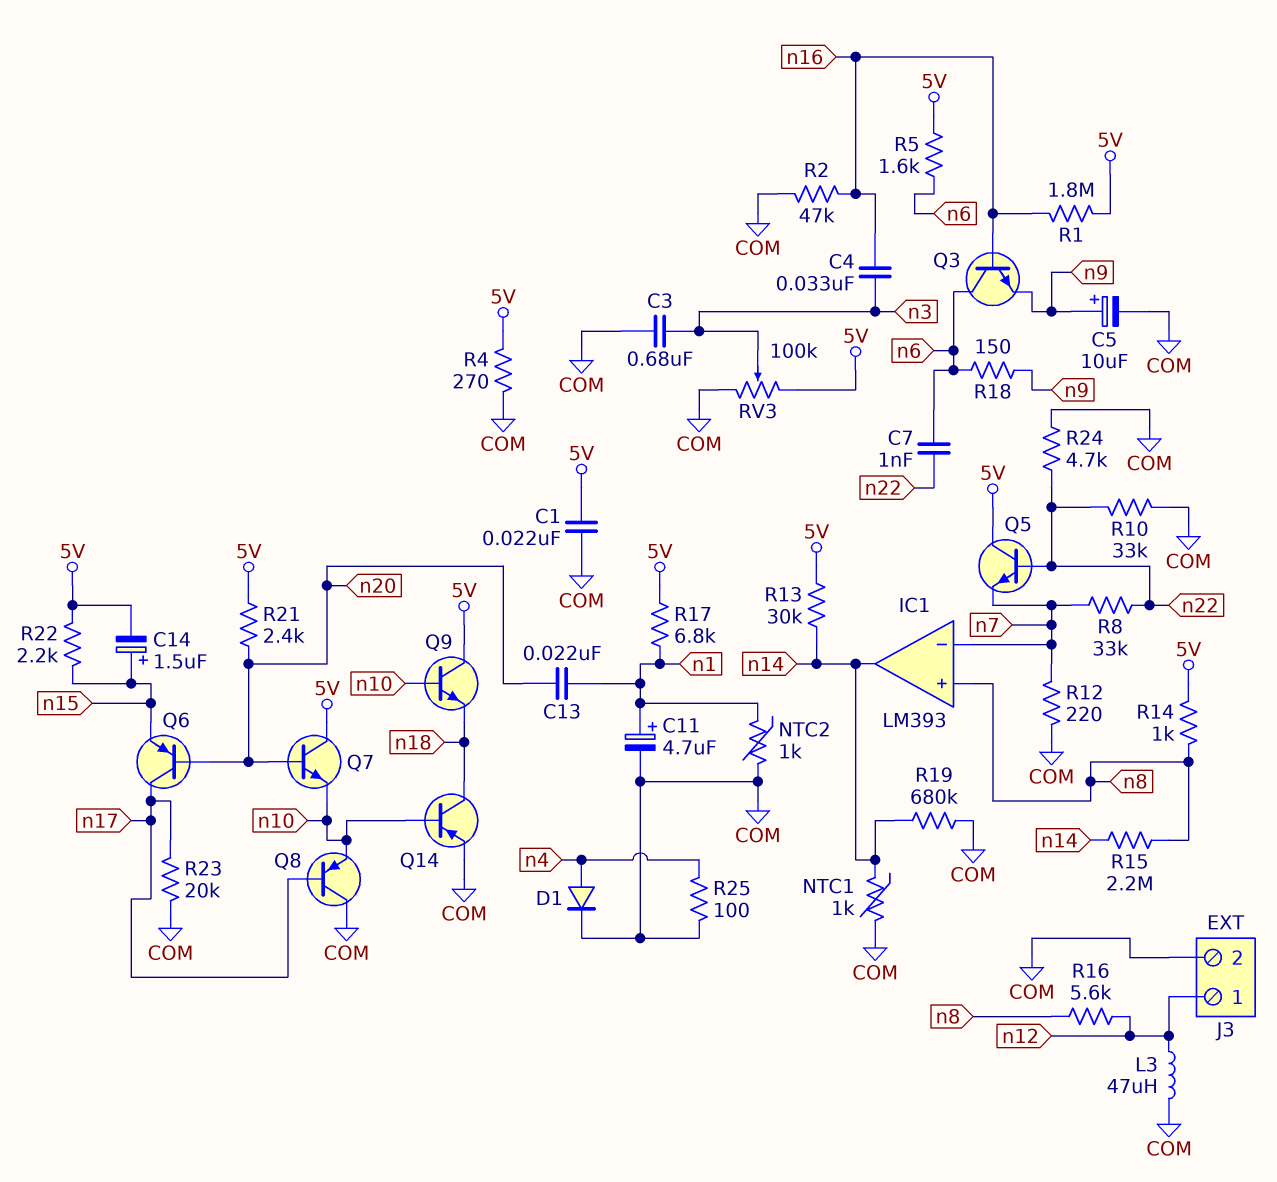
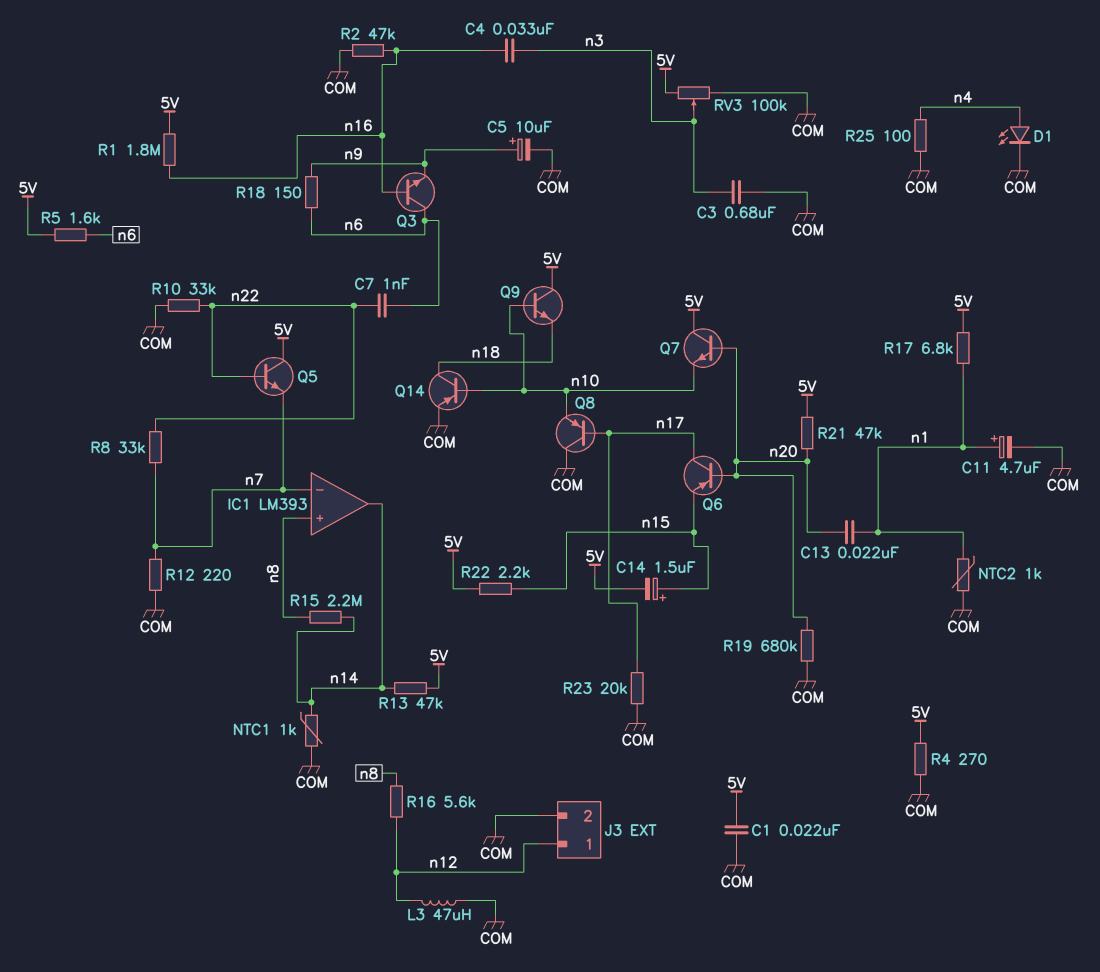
D1: diode (A n4, K COM) -> LED (A n4, K COM)
R13: 30k (5V, n14) -> 47k (5V, n14)
R14: 1k (5V, n8) -> none
R19: 680k (COM, n14) -> 680k (COM, n20)
R21: 2.4k (5V, n20) -> 47k (5V, n20)
R24: 4.7k (COM, n22) -> none

